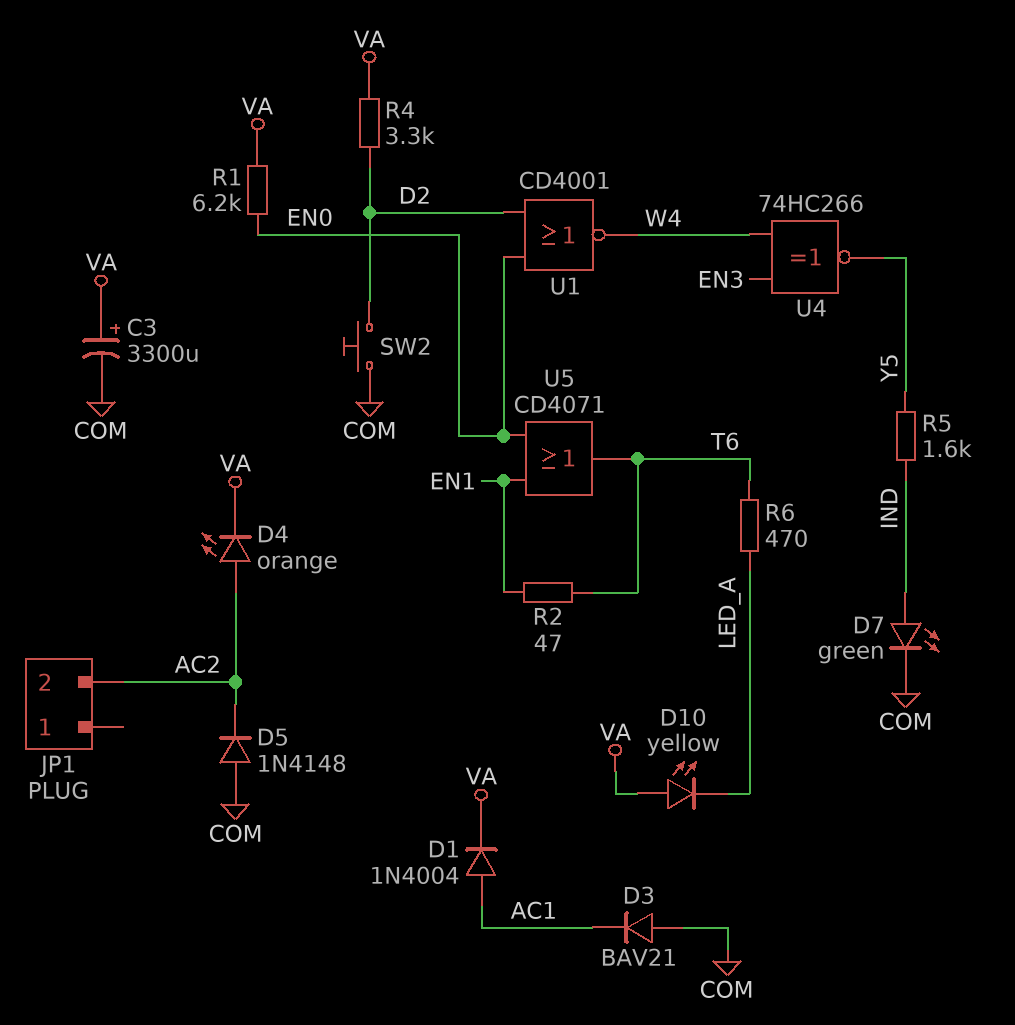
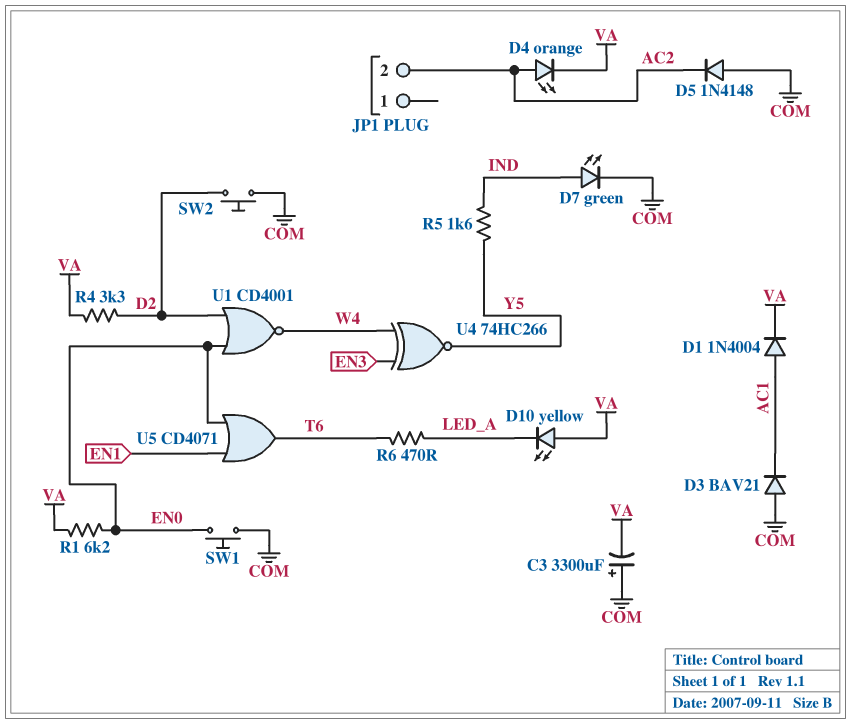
C3: 3300uF (plus VA, minus COM) -> 3300uF (plus COM, minus VA)
R2: 47 (EN1, T6) -> none
SW1: none -> button (COM, EN0)

